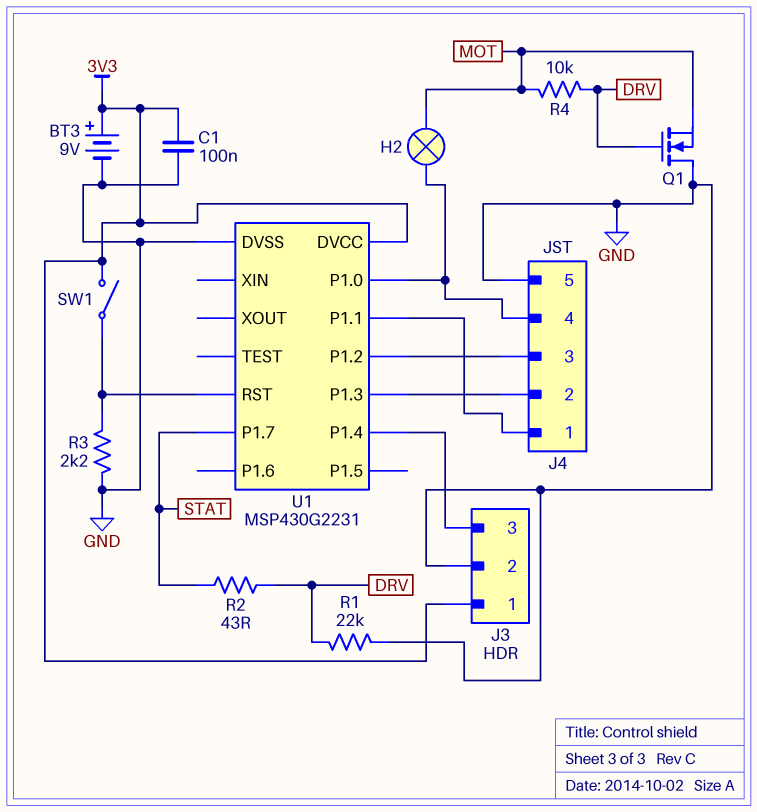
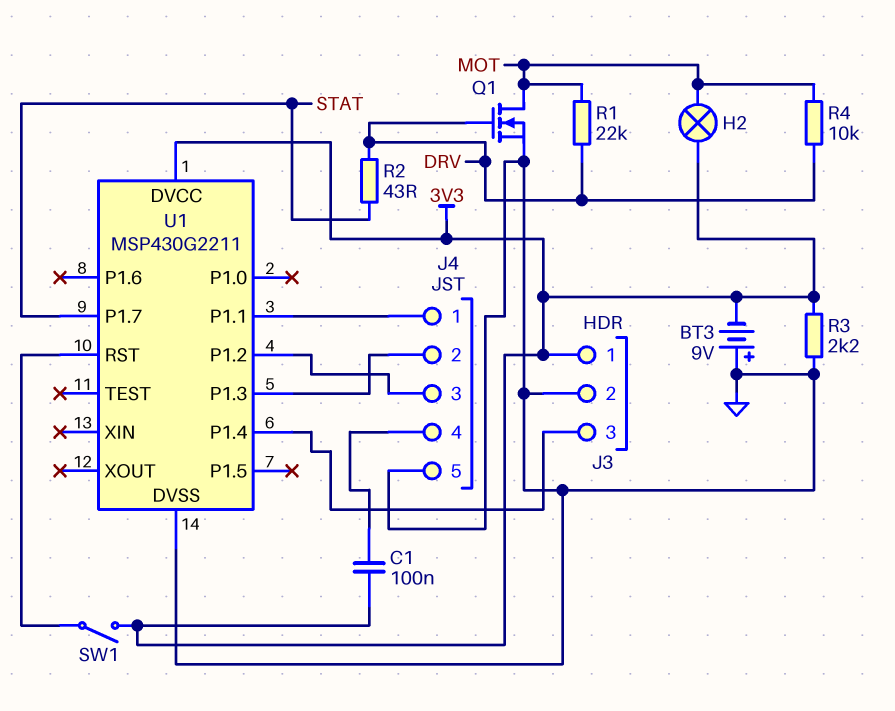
BT3: 9V (plus 3V3, minus GND) -> 9V (plus GND, minus 3V3)
C1: 100nF (3V3, GND) -> 100nF (3V3, J4/4)
H2: lamp (J4/4, MOT) -> lamp (3V3, MOT)
Q1: NMOS (G DRV, D GND, S MOT) -> NMOS (G DRV, D MOT, S GND)
R1: 22k (DRV, GND) -> 22k (DRV, MOT)
R3: 2.2k (GND, U1/RST) -> 2.2k (3V3, GND)
U1: MSP430G2231 -> MSP430G2211
U1 pin P1.0: J4/4 -> none

